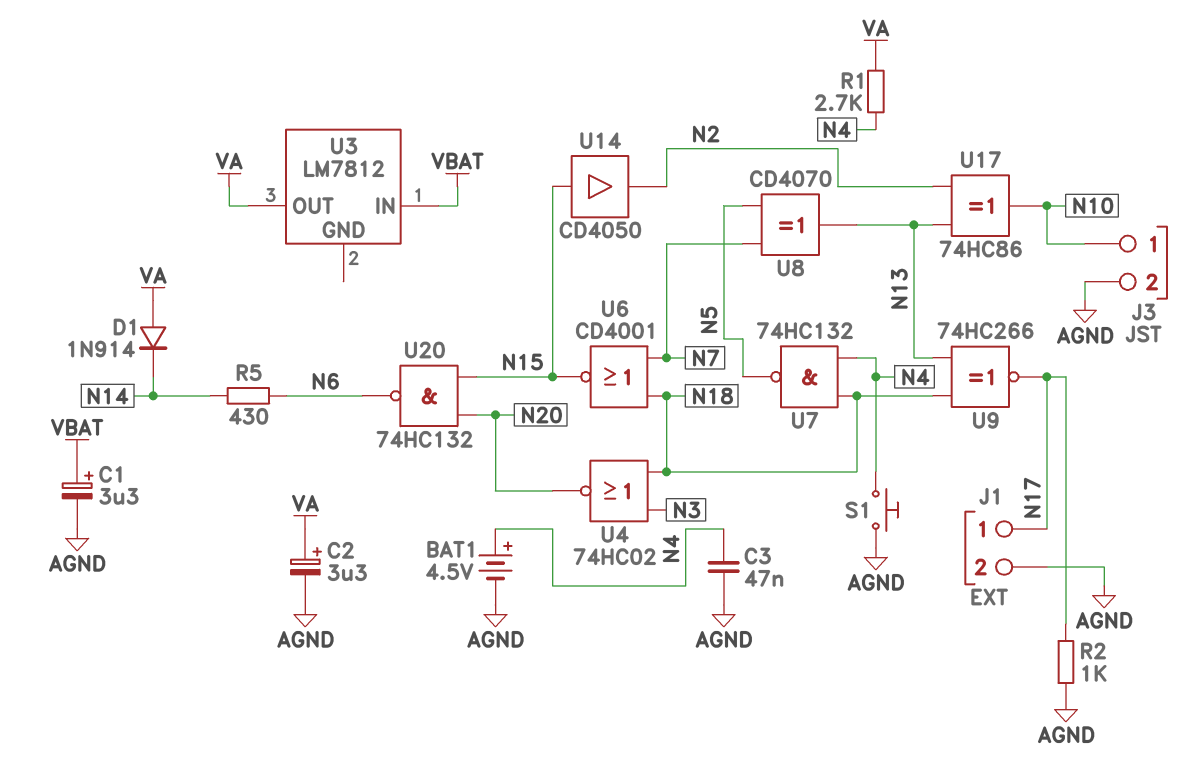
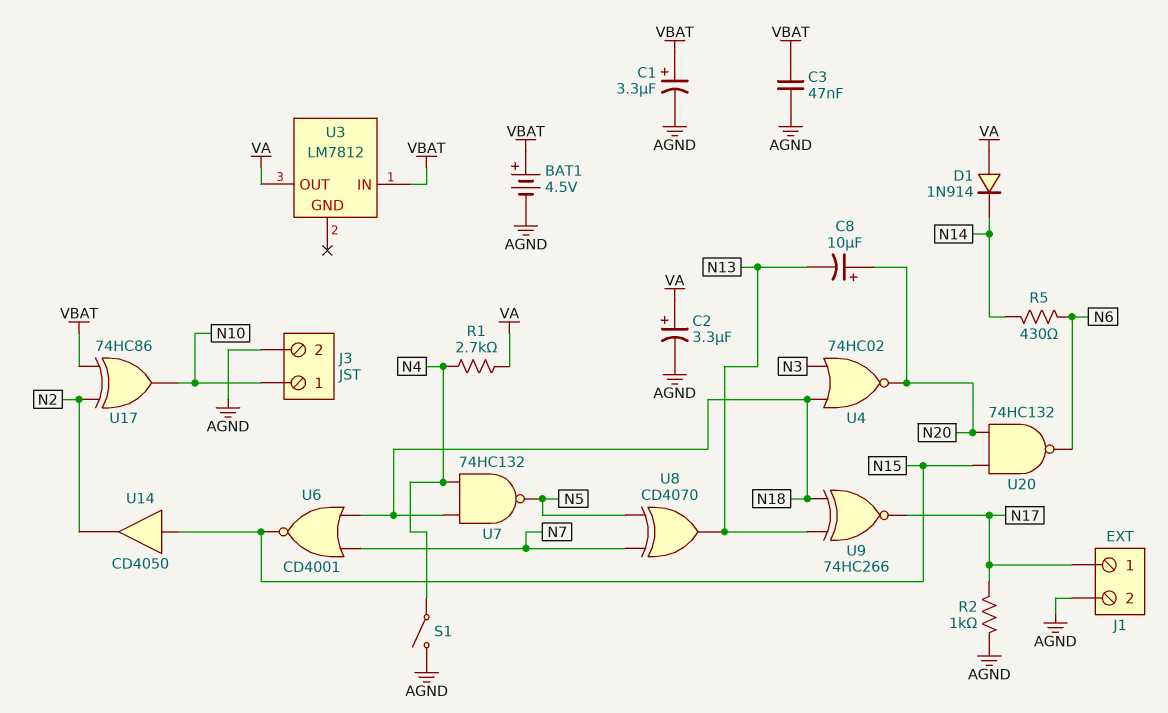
BAT1: 4.5V (plus N4, minus AGND) -> 4.5V (plus VBAT, minus AGND)
C3: 47nF (AGND, N4) -> 47nF (AGND, VBAT)
C8: none -> 10uF (plus N20, minus N13)
S1: button (AGND, N4) -> switch (AGND, N4)
U17: XOR 74HC86 (in N2, in N13, out N10) -> XOR 74HC86 (in N2, in VBAT, out N10)

